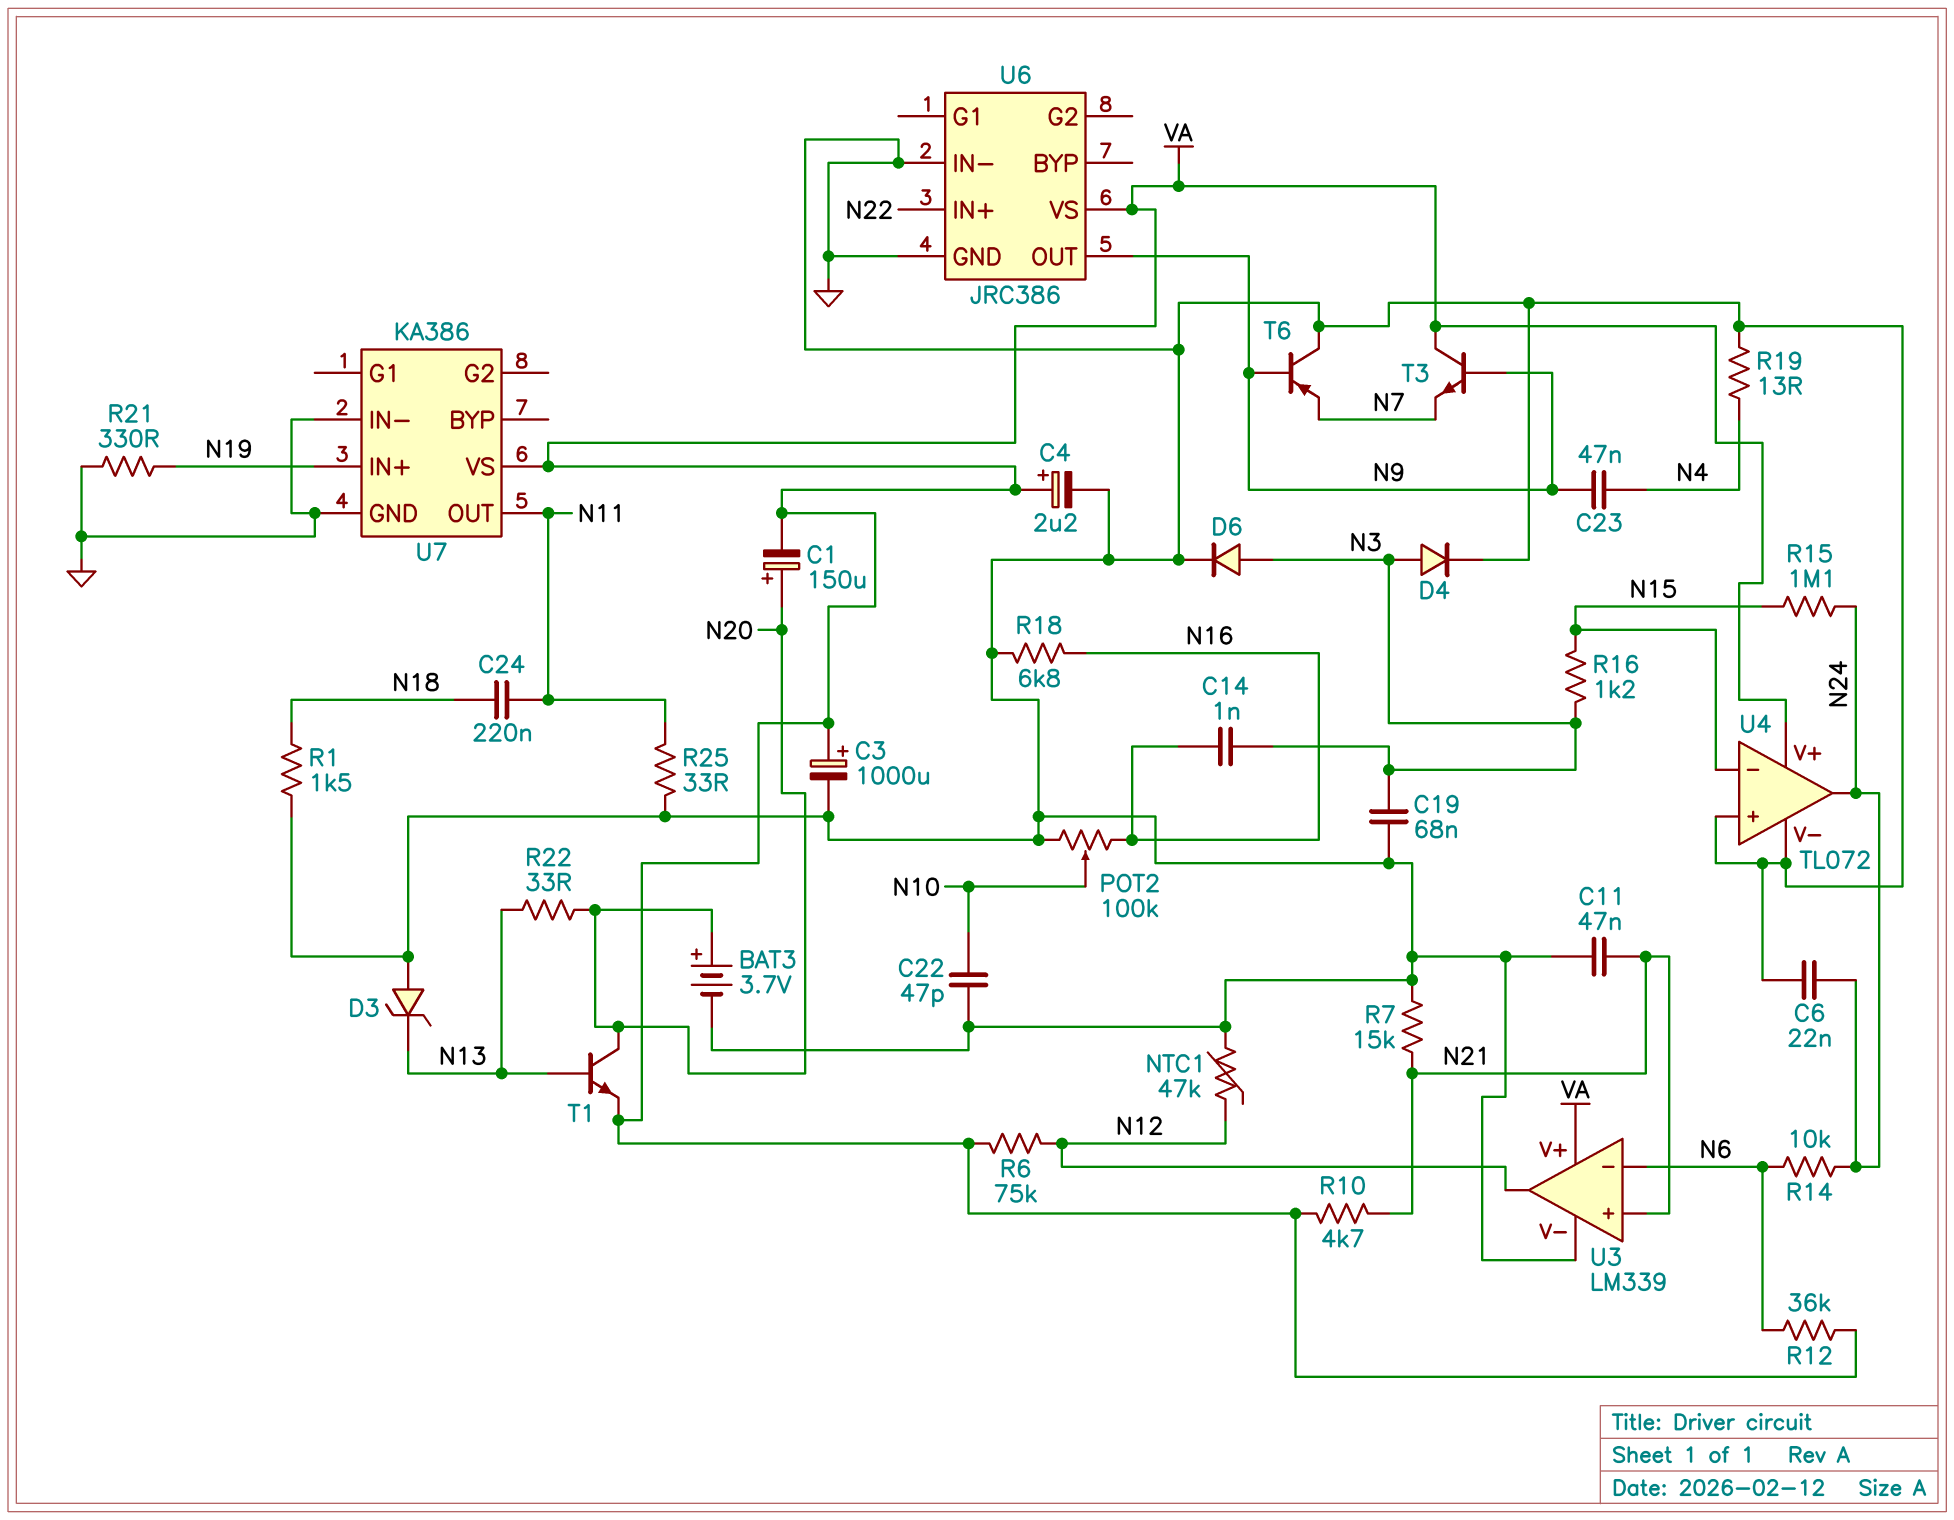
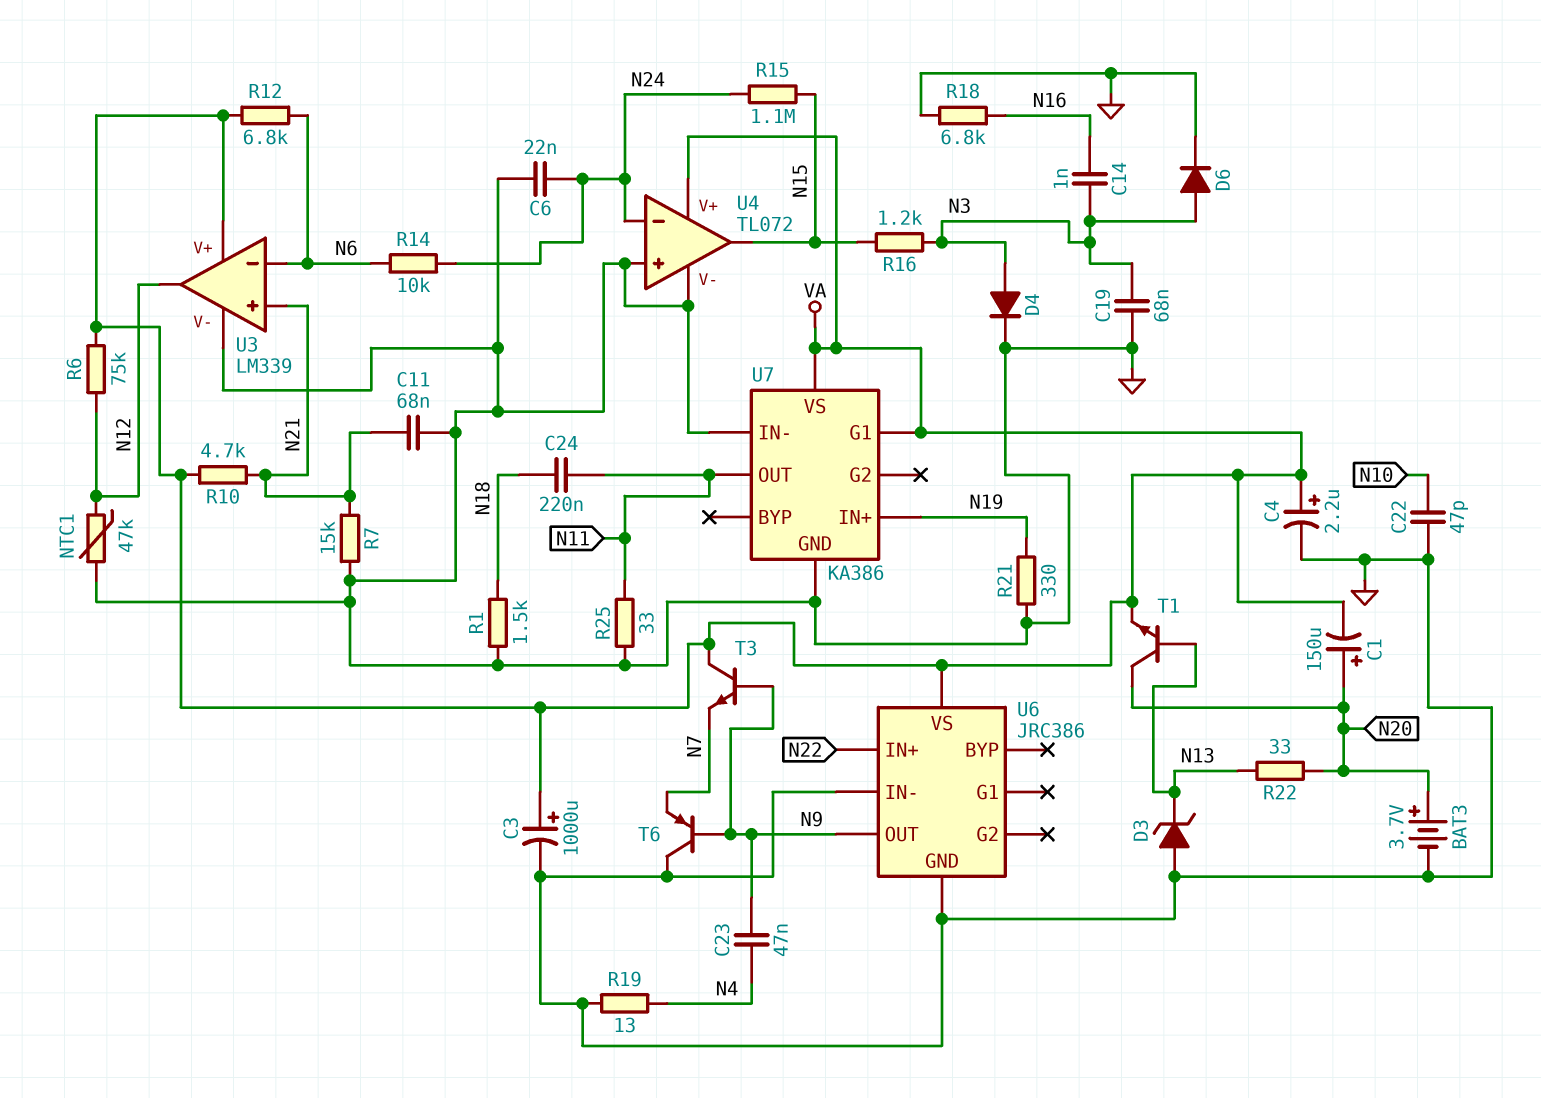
C11: 47nF (GND, N21) -> 68nF (GND, N21)
POT2: 100k (GND, N16, wiper N10) -> none
R12: 36k (N6, VA) -> 6.8k (N6, VA)
U4 pin in-: N15 -> N24
U4 pin out: N24 -> N15
U7 pin G1: none -> VA

